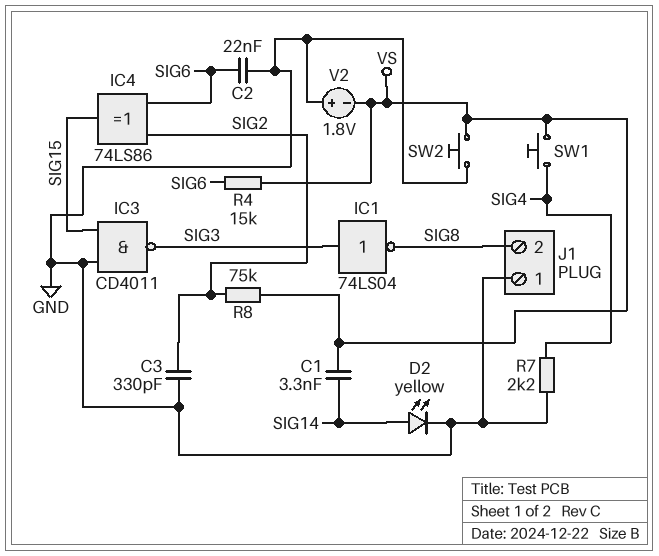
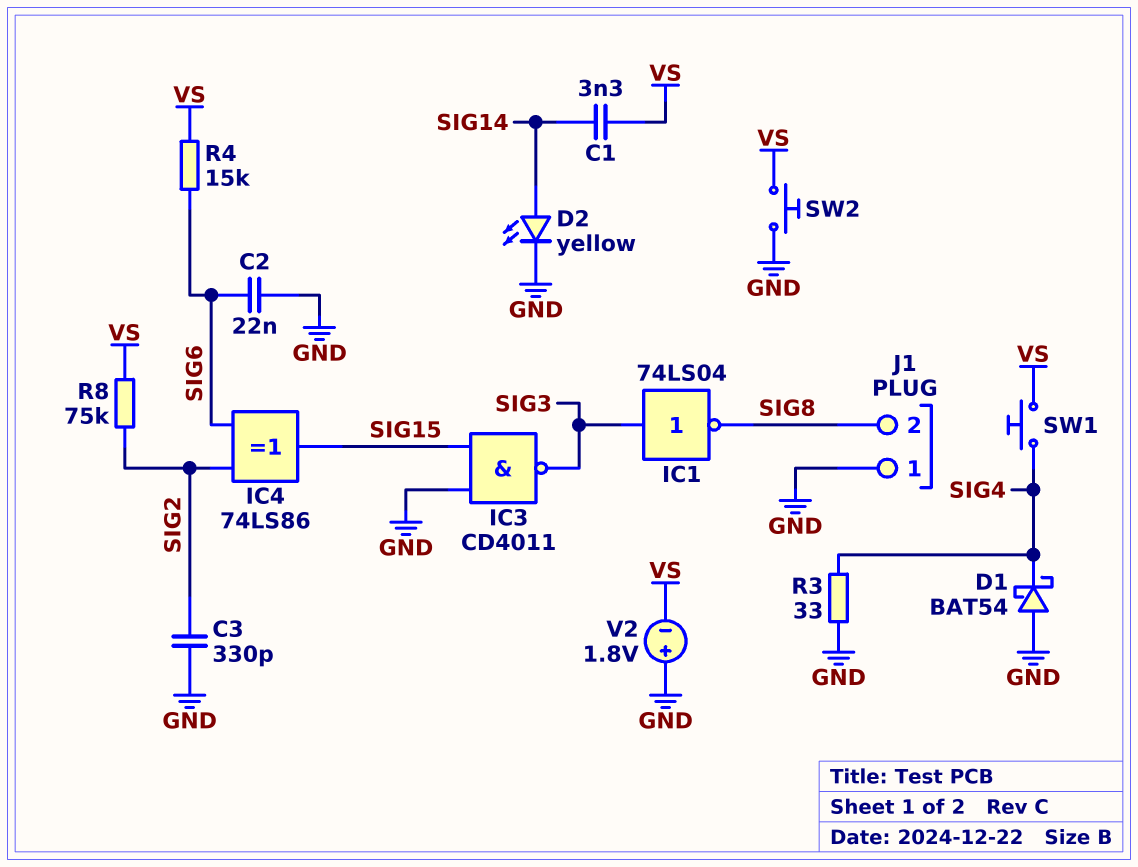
D1: none -> schottky BAT54 (A GND, K SIG4)
R3: none -> 33 (GND, SIG4)
R7: 2.2k (GND, SIG4) -> none

